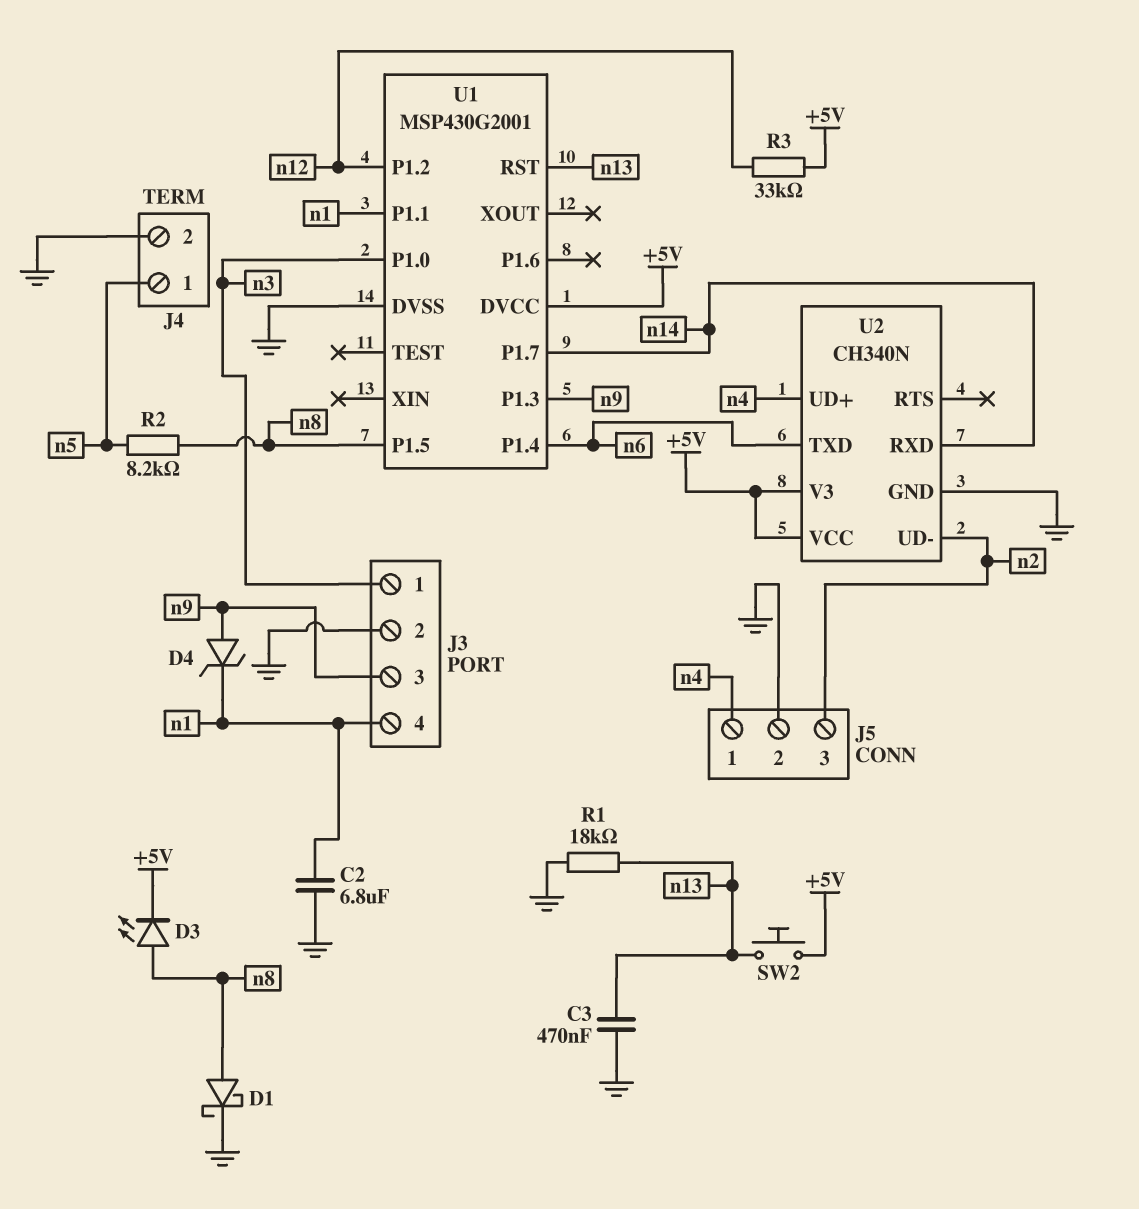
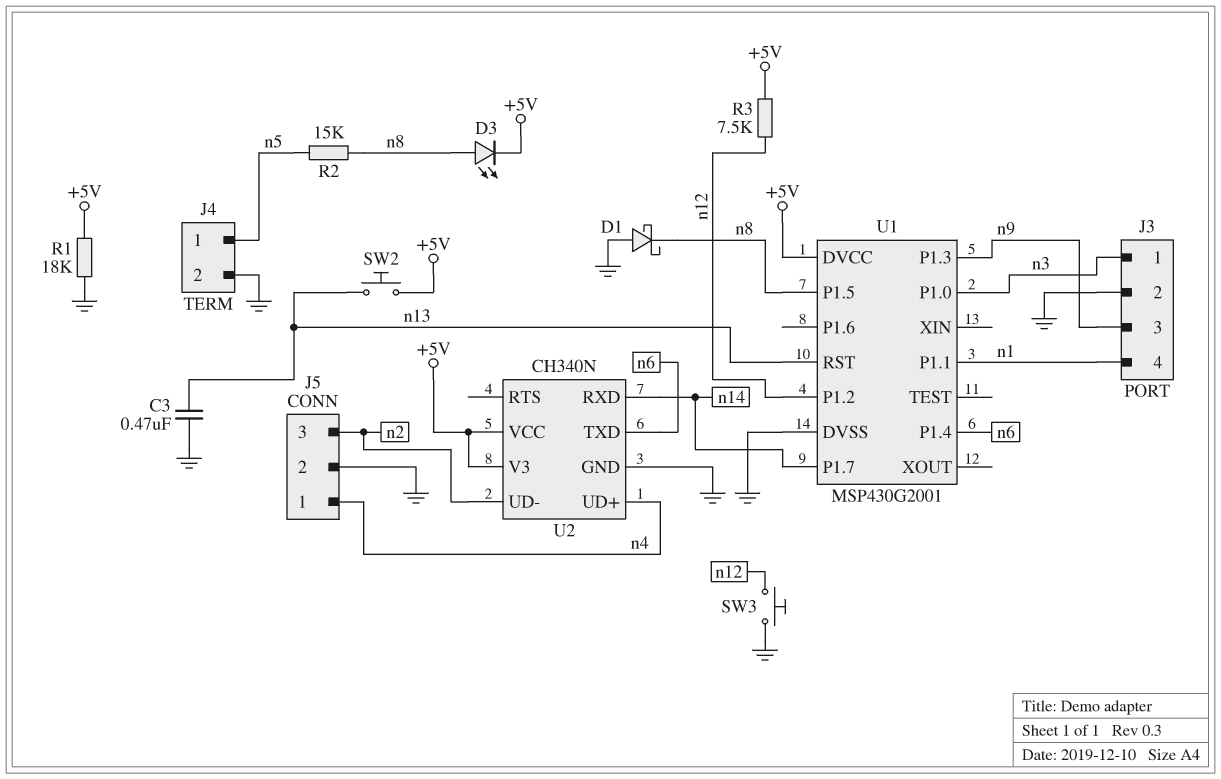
C2: 6.8uF (GND, n1) -> none
D1: schottky (A n8, K GND) -> schottky (A GND, K n8)
D4: zener (A n9, K n1) -> none
R1: 18k (GND, n13) -> 18k (+5V, GND)
R2: 8.2k (n5, n8) -> 15k (n5, n8)
R3: 33k (+5V, n12) -> 7.5k (+5V, n12)
SW3: none -> button (GND, n12)

